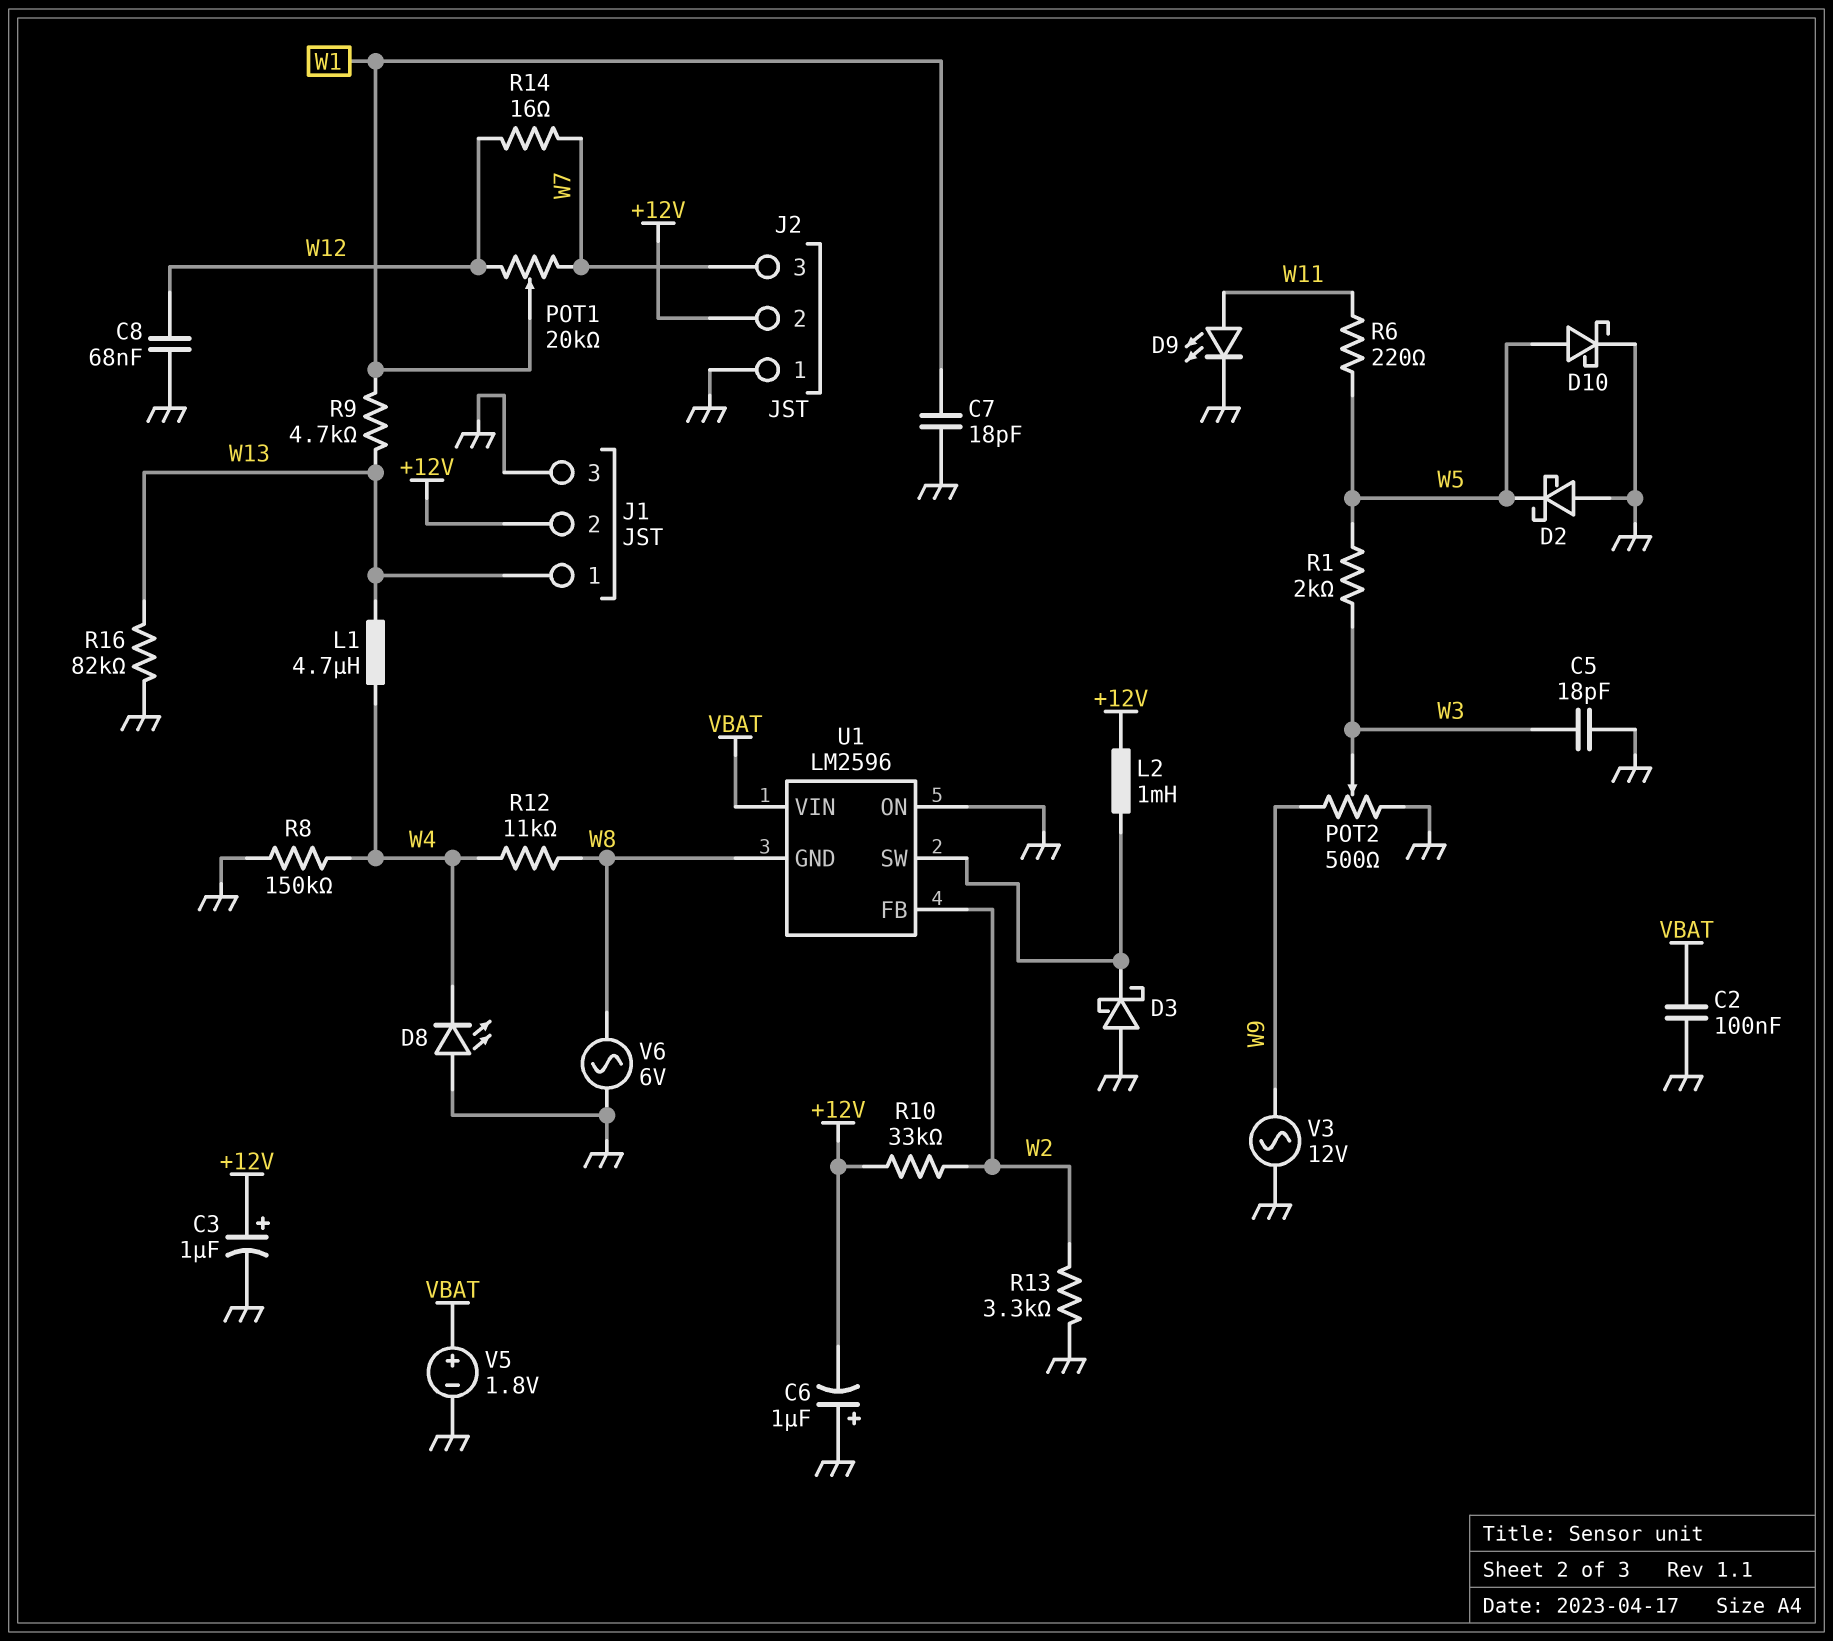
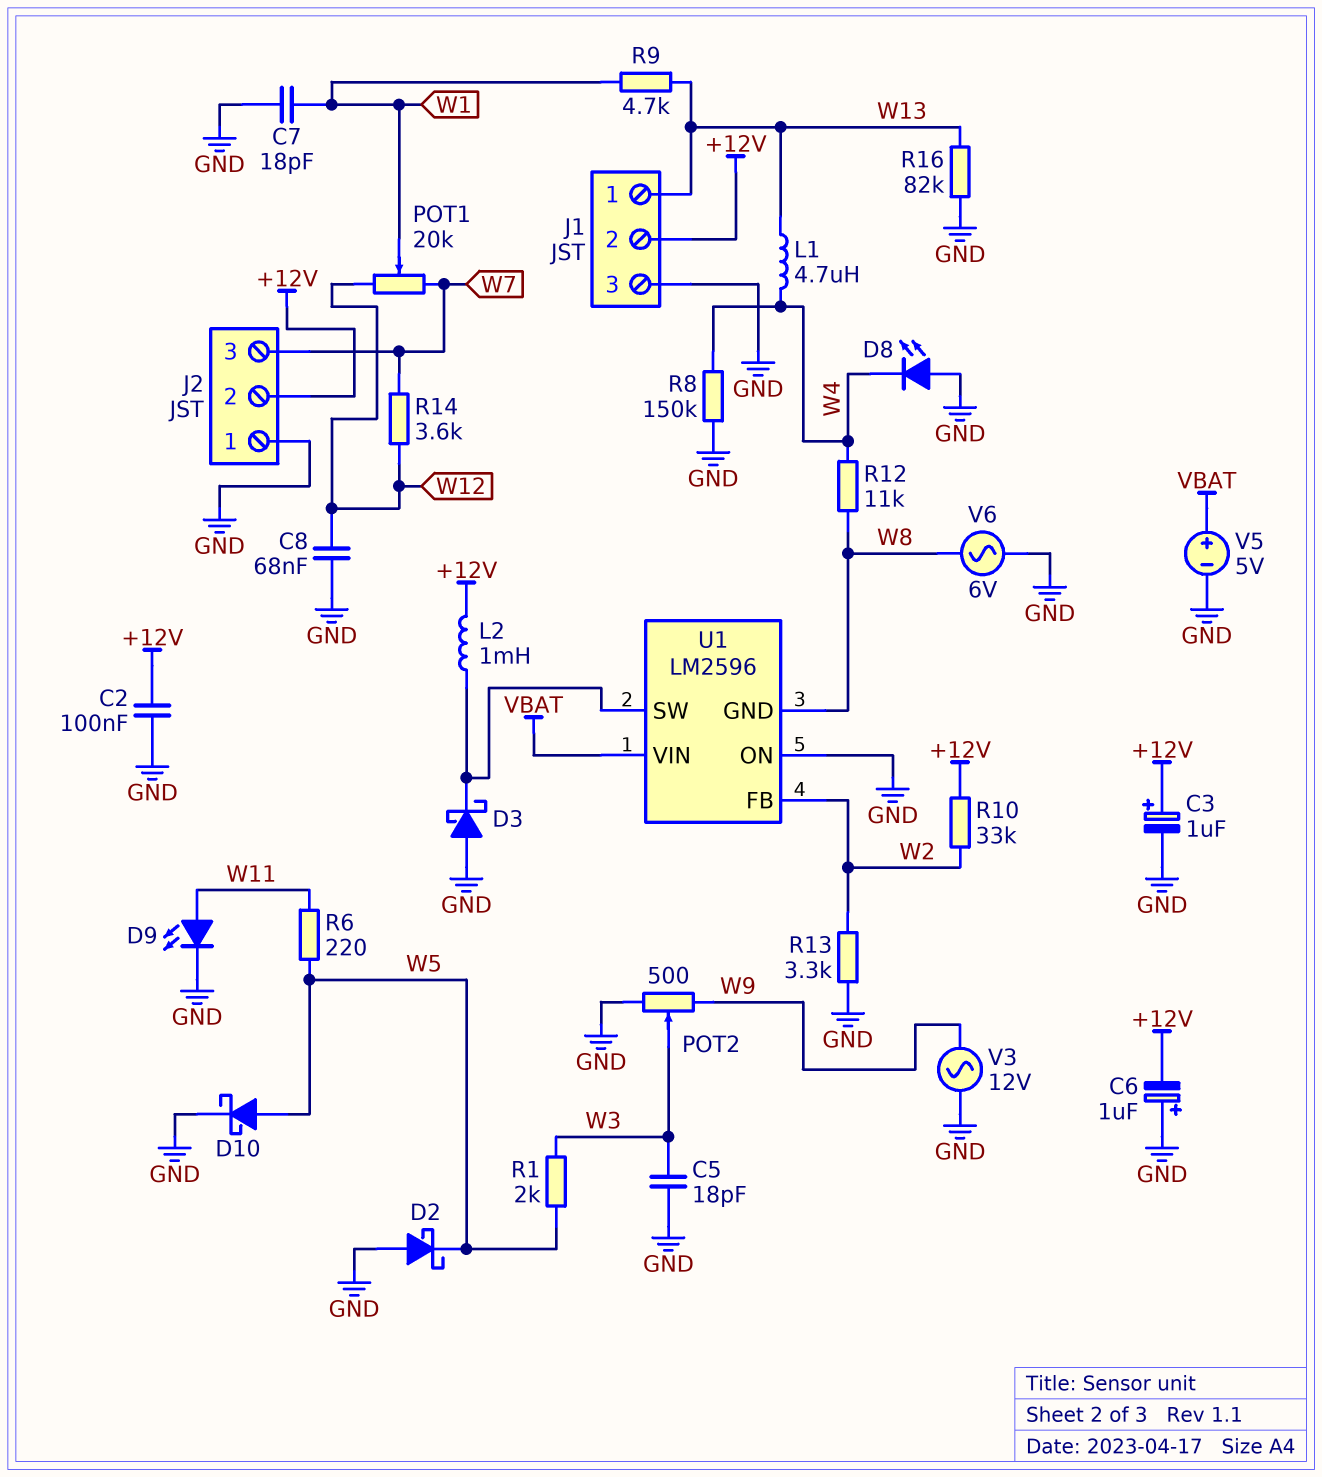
C2: 100nF (GND, VBAT) -> 100nF (+12V, GND)
R14: 16 (W7, W12) -> 3.6k (W7, W12)
V5: 1.8V (plus VBAT, minus GND) -> 5V (plus VBAT, minus GND)

